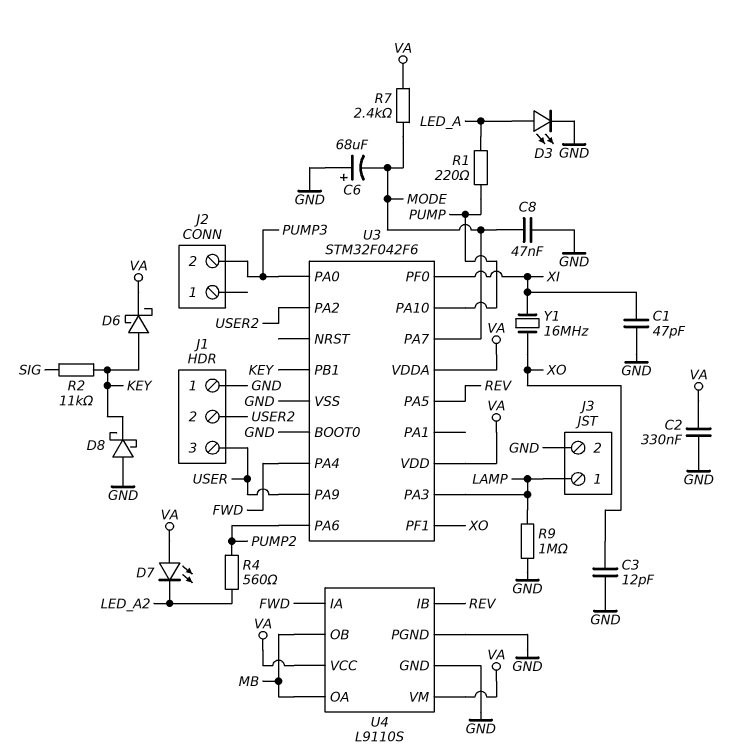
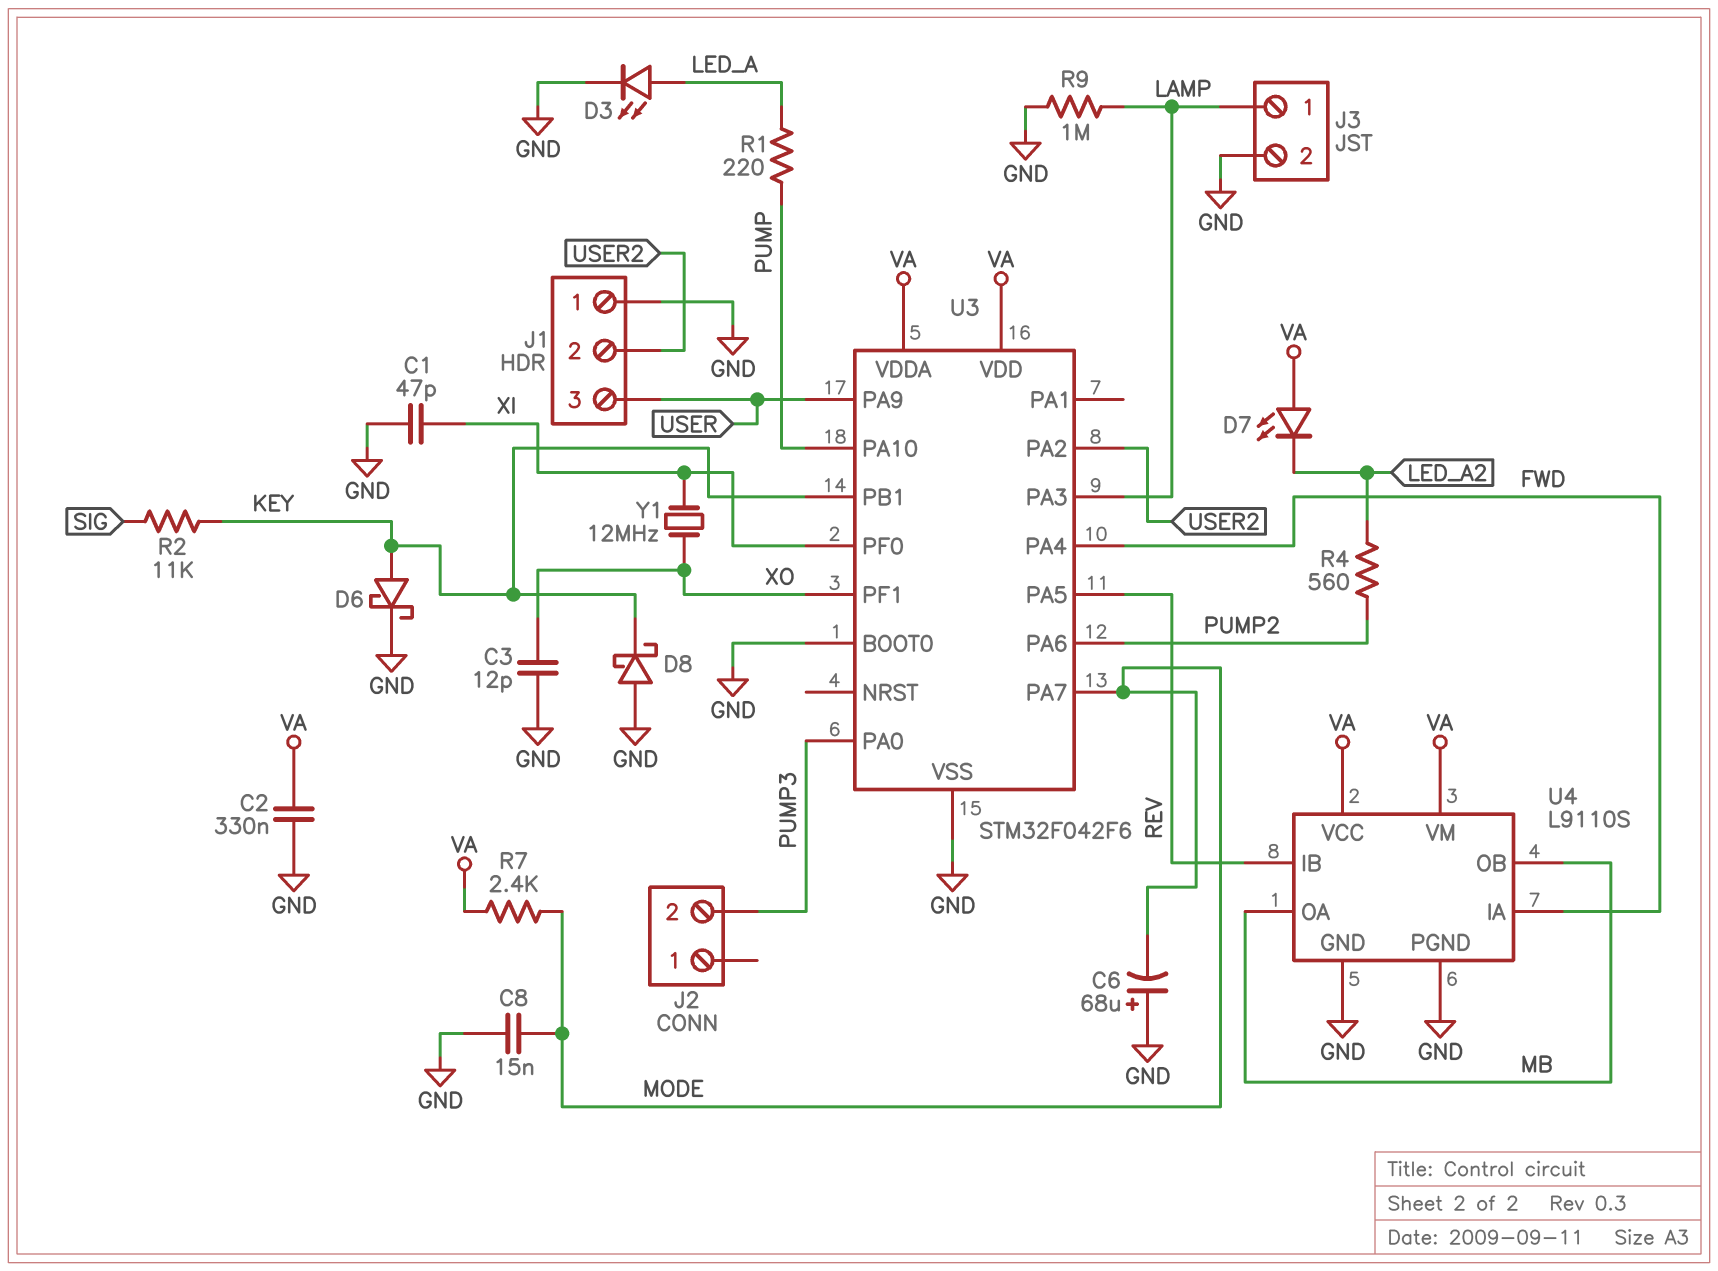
C8: 47nF (GND, MODE) -> 15nF (GND, MODE)
D6: schottky (A KEY, K VA) -> schottky (A KEY, K GND)
Y1: 16MHz (XI, XO) -> 12MHz (XI, XO)

